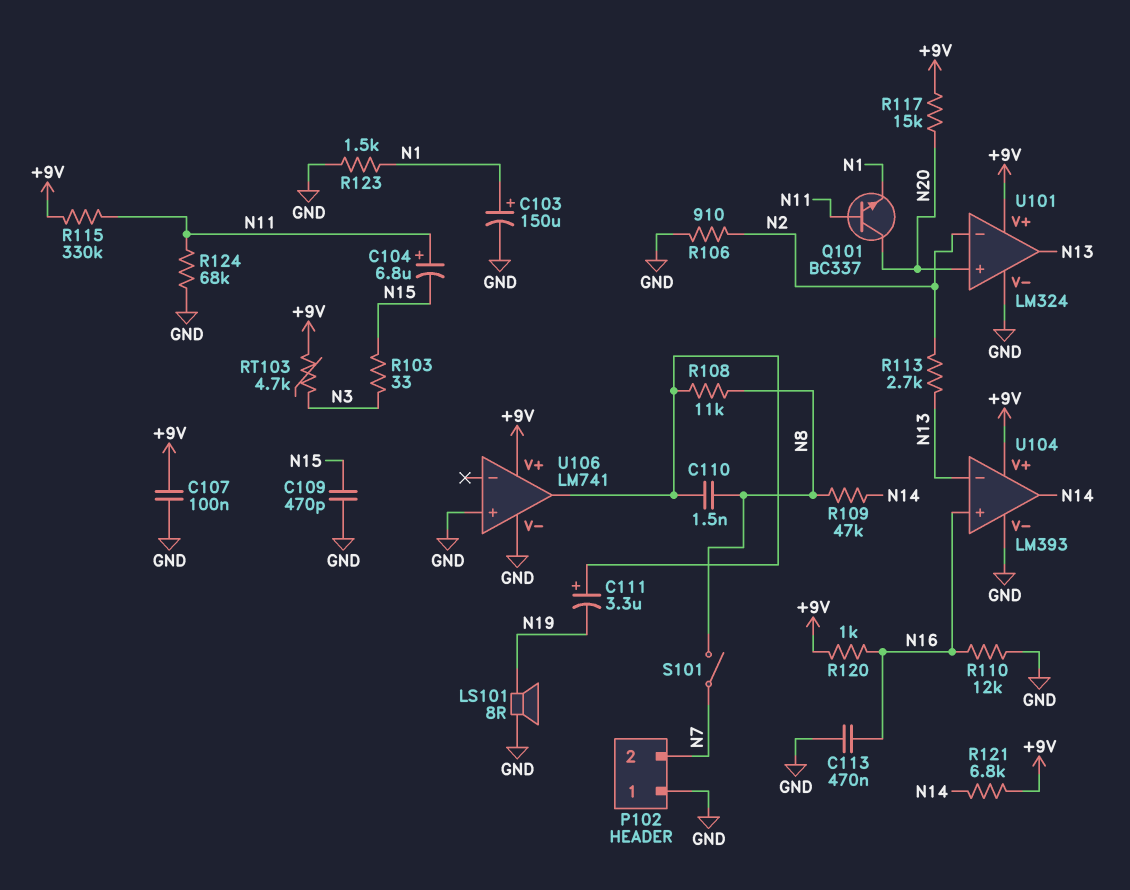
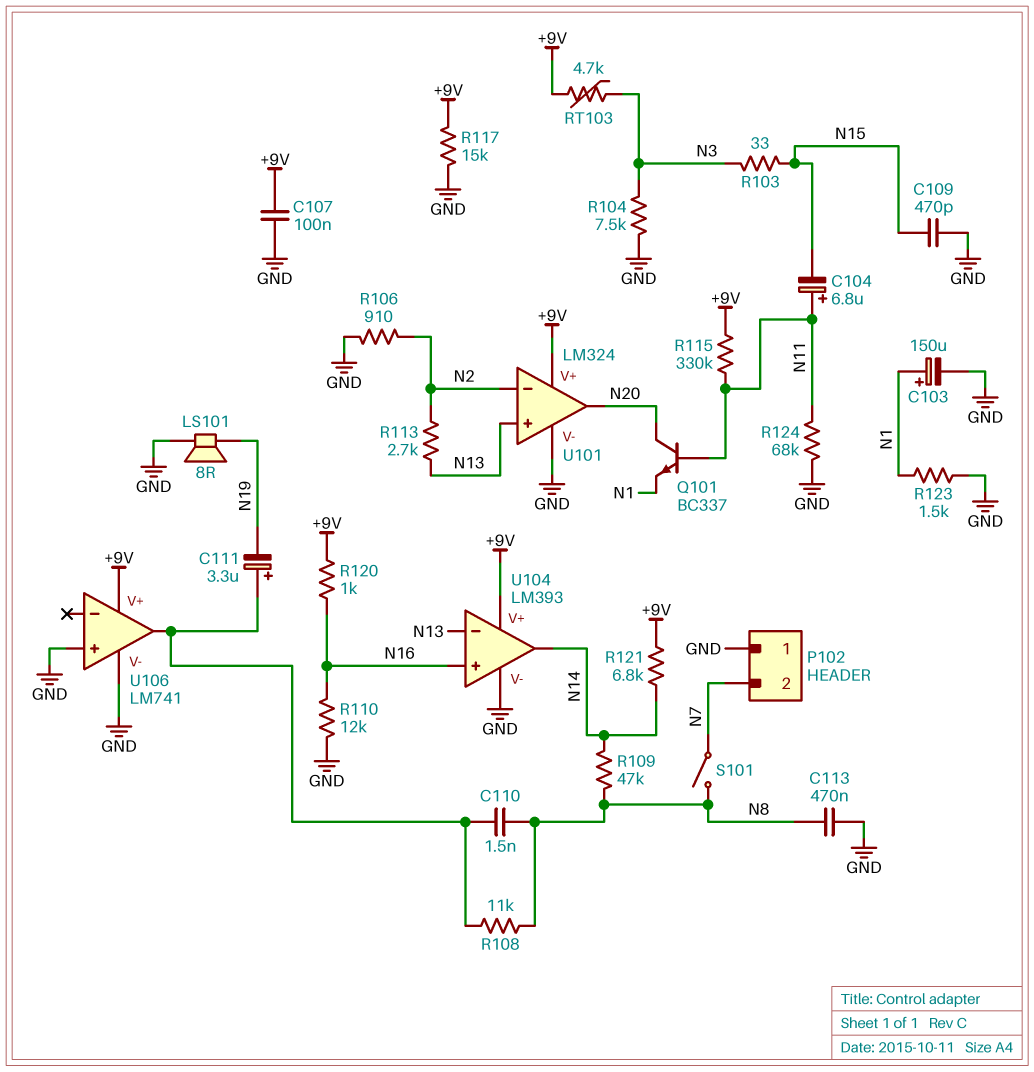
C113: 470nF (GND, N16) -> 470nF (GND, N8)
R104: none -> 7.5k (GND, N3)
R117: 15k (+9V, N20) -> 15k (+9V, GND)
U101 pin in+: N20 -> N13
U101 pin out: N13 -> N20

